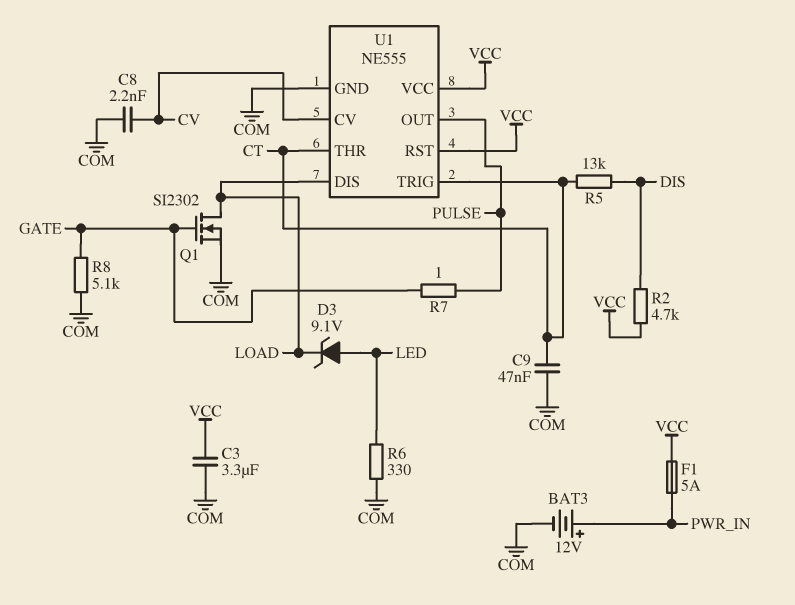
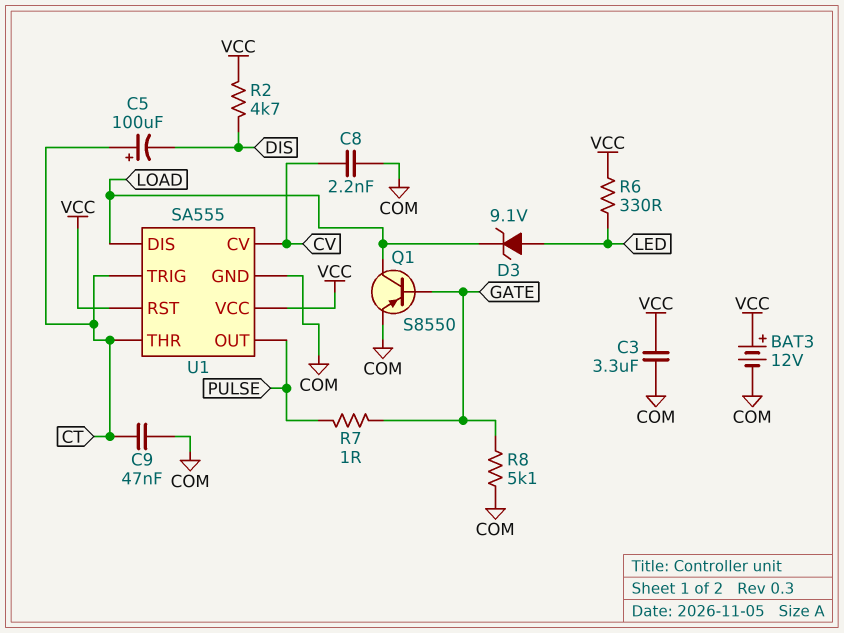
BAT3: 12V (plus PWR_IN, minus COM) -> 12V (plus VCC, minus COM)
C5: none -> 100uF (plus CT, minus DIS)
F1: 5A (PWR_IN, VCC) -> none
Q1: NMOS SI2302 (G GATE, D LOAD, S COM) -> PNP S8550 (B GATE, C LOAD, E COM)
R5: 13k (CT, DIS) -> none
R6: 330 (COM, LED) -> 330 (LED, VCC)
U1: NE555 -> SA555

